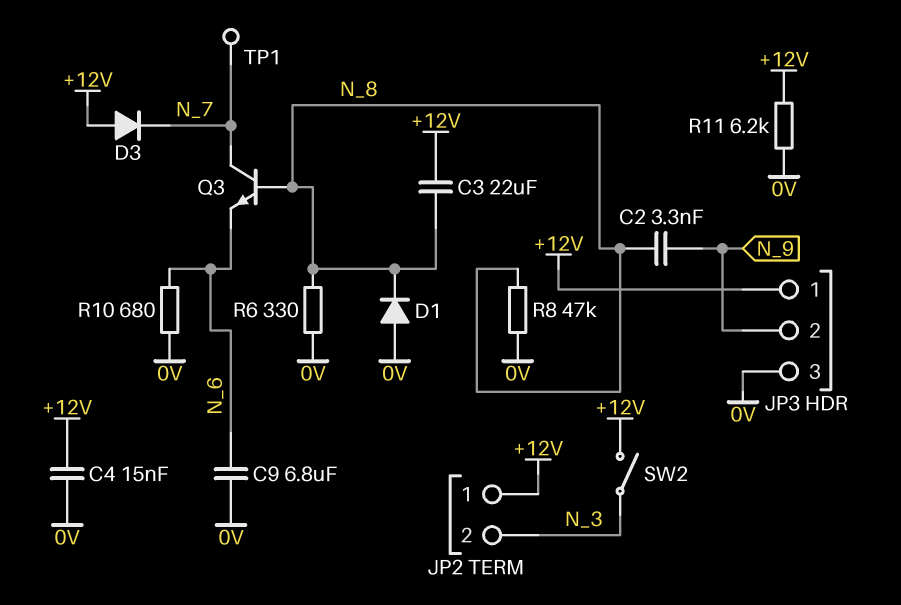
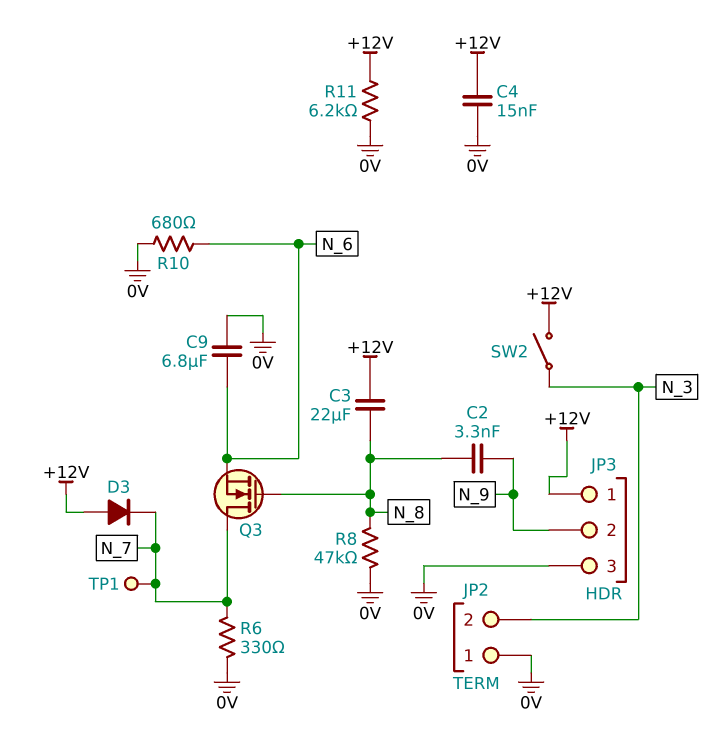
D1: diode (A 0V, K N_8) -> none
JP2 pin 1: +12V -> 0V
Q3: NPN (B N_8, C N_7, E N_6) -> NMOS (G N_8, D N_7, S N_6)
R6: 330 (0V, N_8) -> 330 (0V, N_7)

